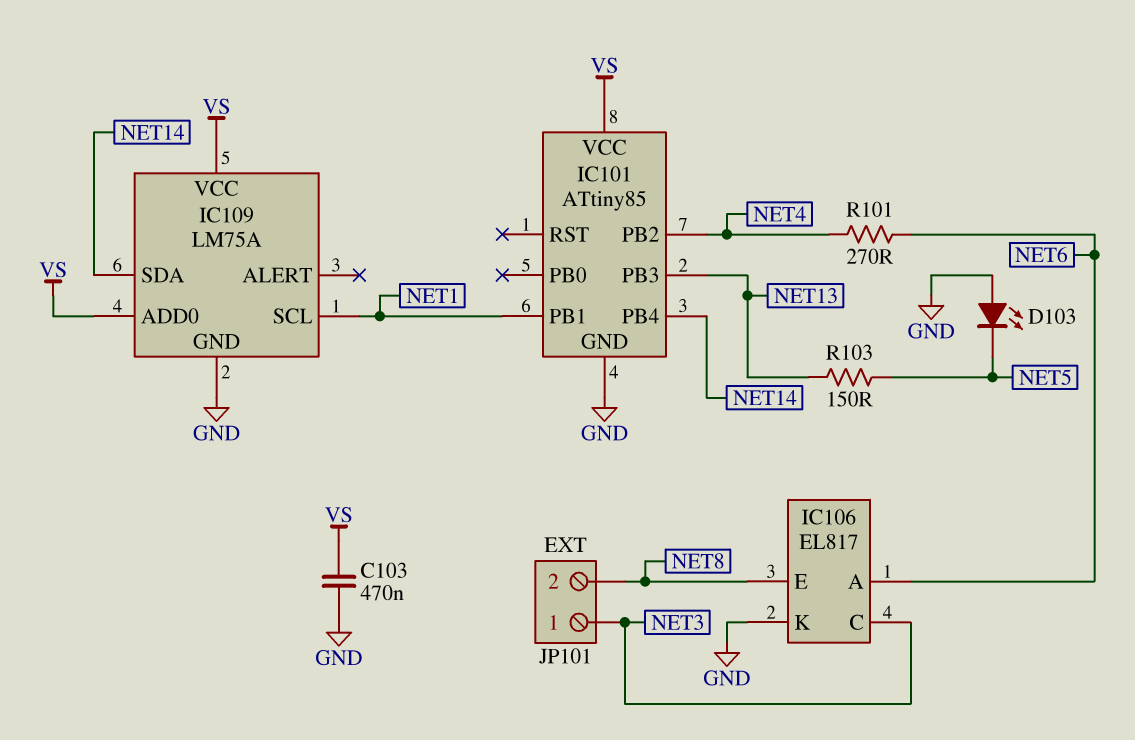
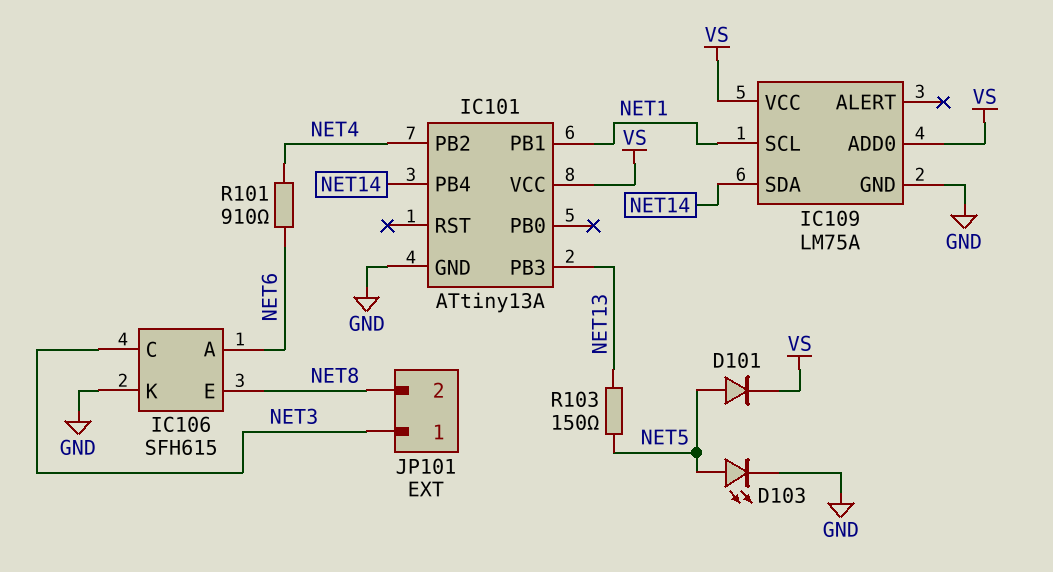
C103: 470nF (GND, VS) -> none
D101: none -> diode (A NET5, K VS)
D103: LED (A GND, K NET5) -> LED (A NET5, K GND)
IC101: ATtiny85 -> ATtiny13A
IC106: EL817 -> SFH615
R101: 270 (NET4, NET6) -> 910 (NET4, NET6)

